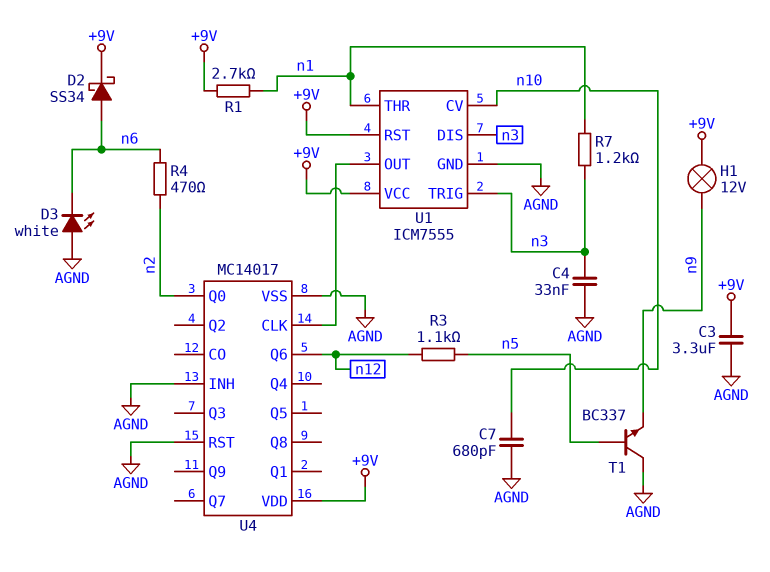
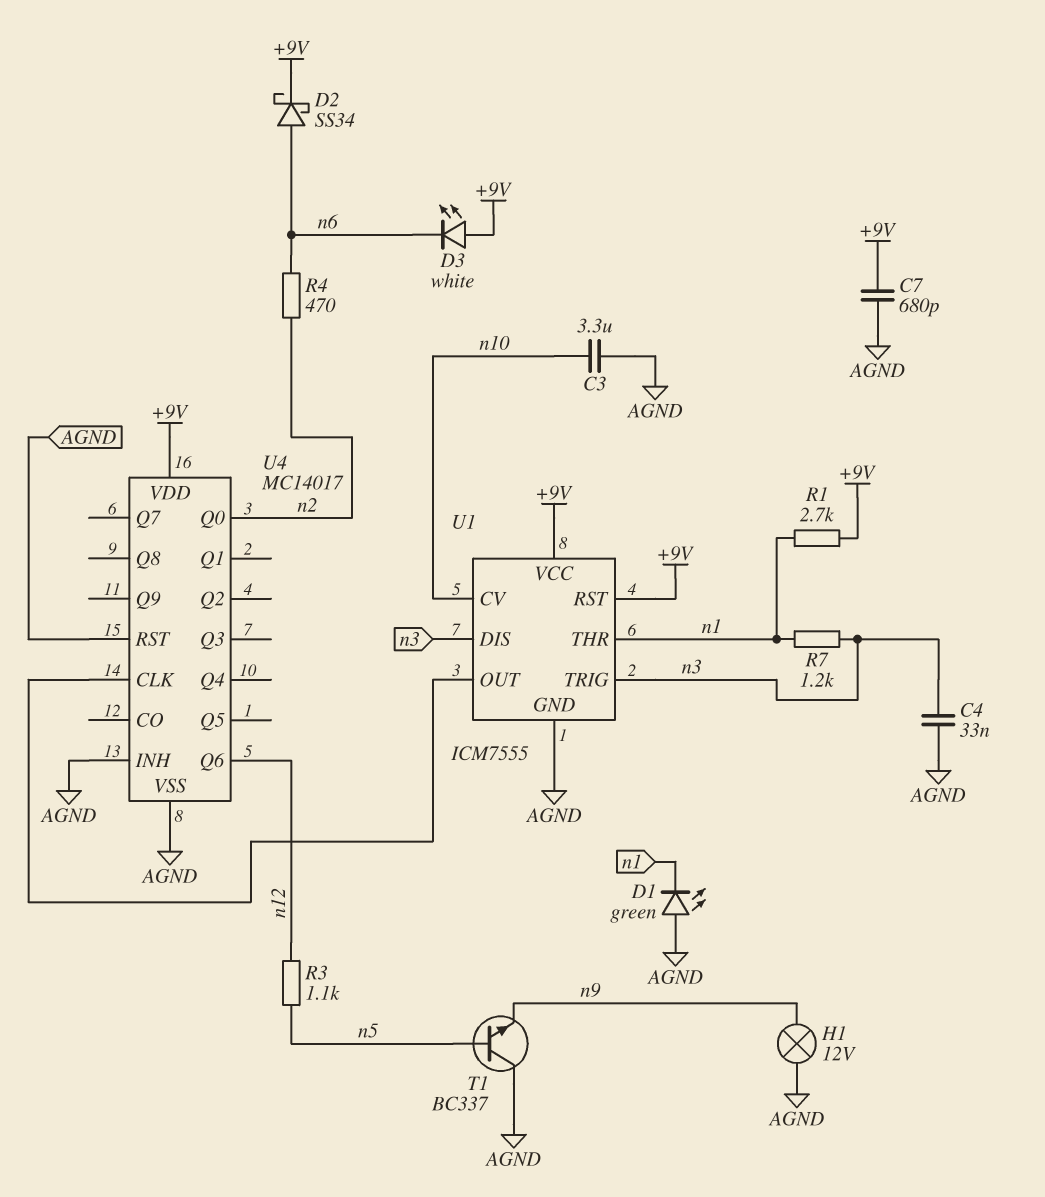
C3: 3.3uF (+9V, AGND) -> 3.3uF (AGND, n10)
C7: 680pF (AGND, n10) -> 680pF (+9V, AGND)
D1: none -> LED green (A AGND, K n1)
D3: LED white (A AGND, K n6) -> LED white (A +9V, K n6)
H1: lamp 12V (+9V, n9) -> lamp 12V (AGND, n9)

